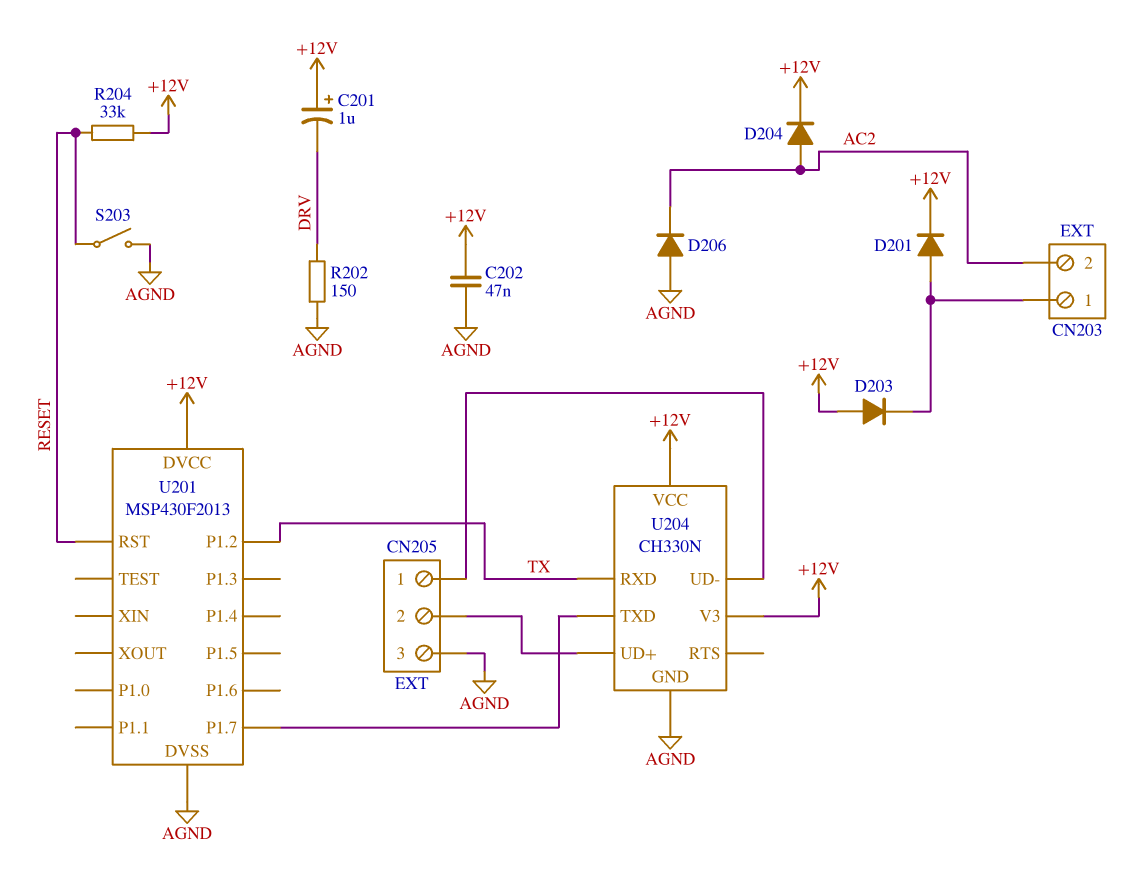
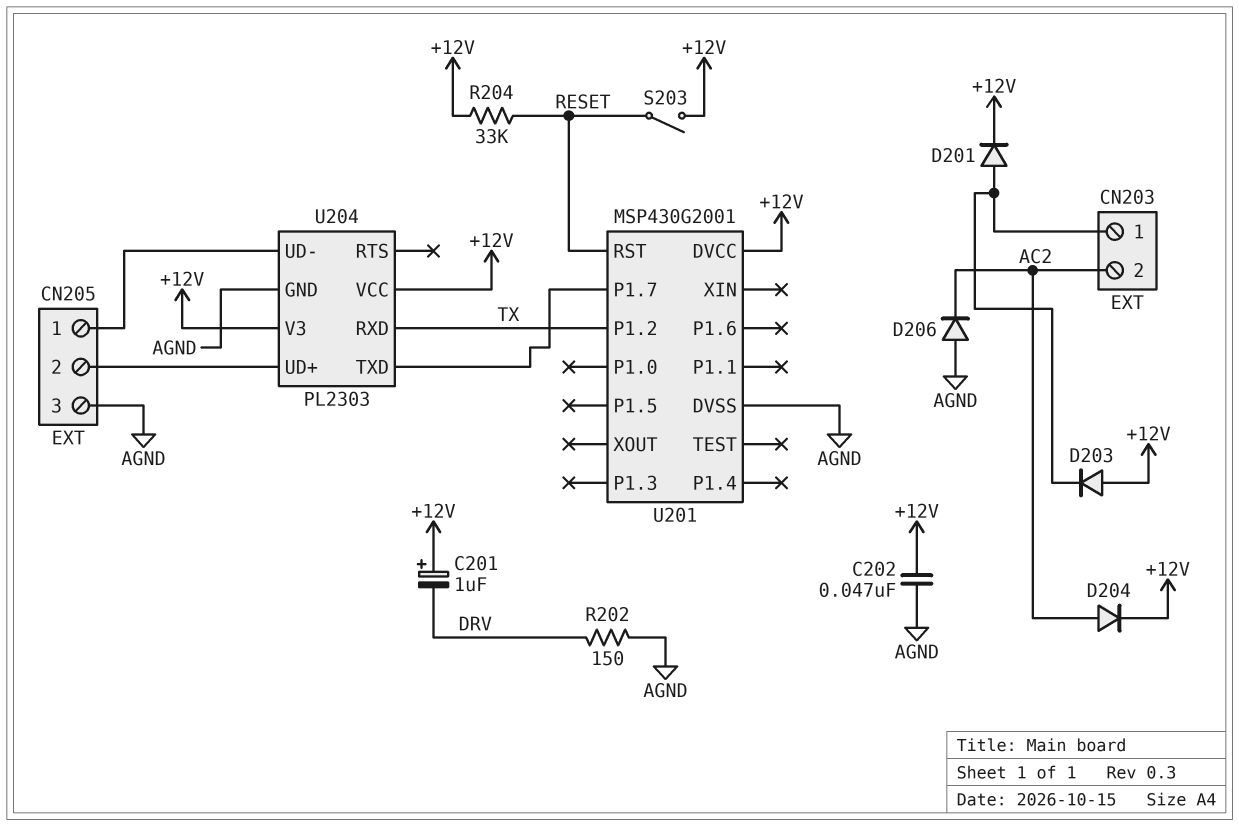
S203: switch (AGND, RESET) -> switch (+12V, RESET)
U201: MSP430F2013 -> MSP430G2001
U204: CH330N -> PL2303

